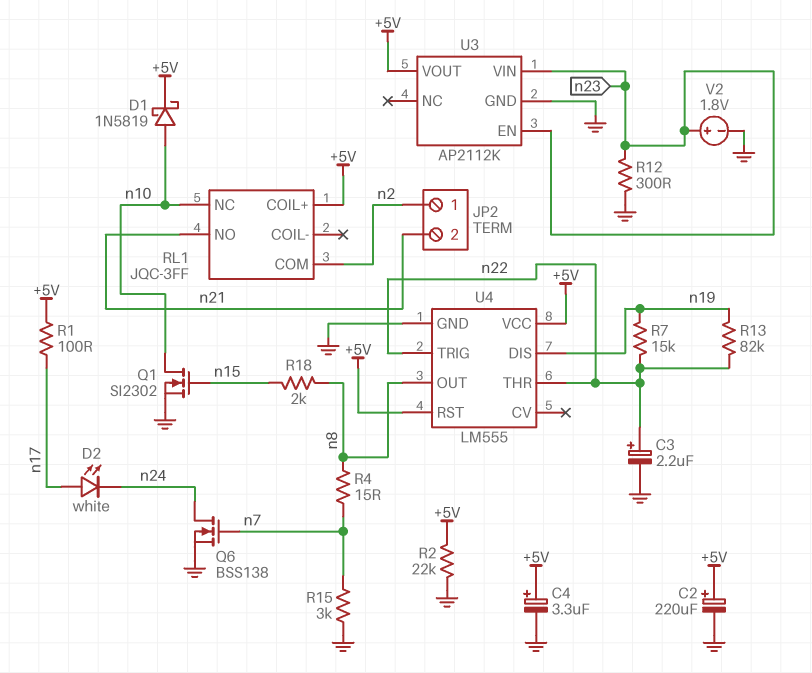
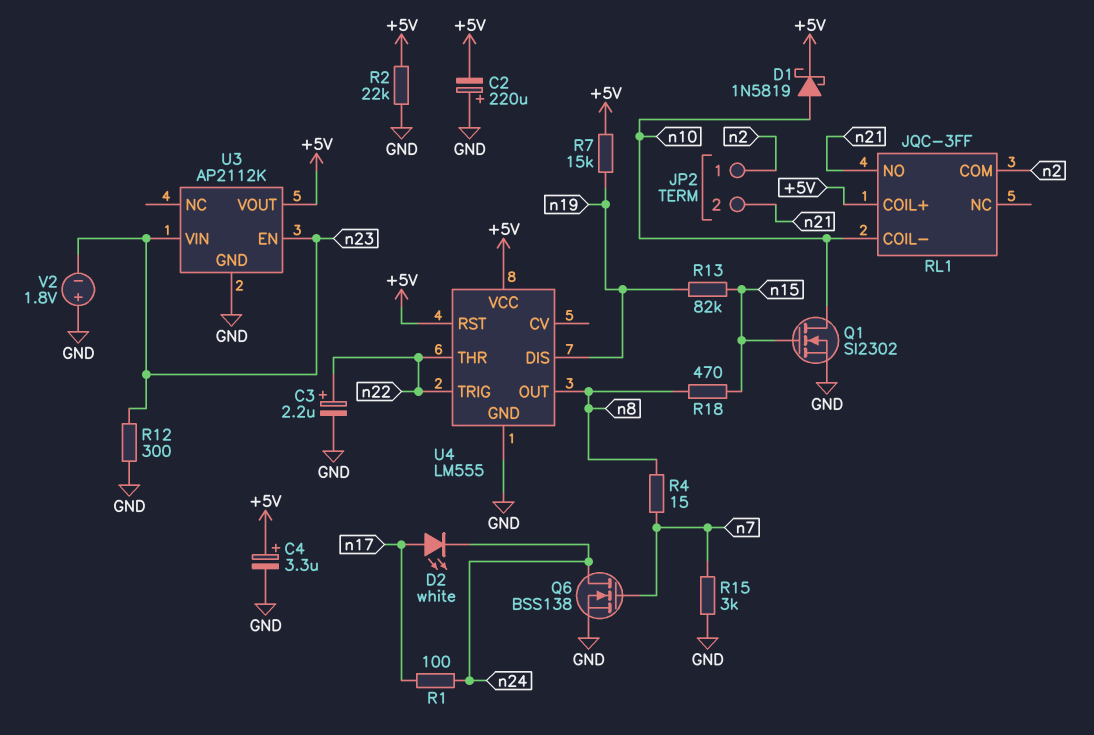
C2: 220uF (plus +5V, minus GND) -> 220uF (plus GND, minus +5V)
R1: 100 (+5V, n17) -> 100 (n17, n24)
R7: 15k (n19, n22) -> 15k (+5V, n19)
R13: 82k (n19, n22) -> 82k (n15, n19)
R18: 2k (n8, n15) -> 470 (n8, n15)
RL1 pin COIL-: none -> n10
RL1 pin NC: n10 -> none
V2: 1.8V (plus n23, minus GND) -> 1.8V (plus GND, minus n23)

